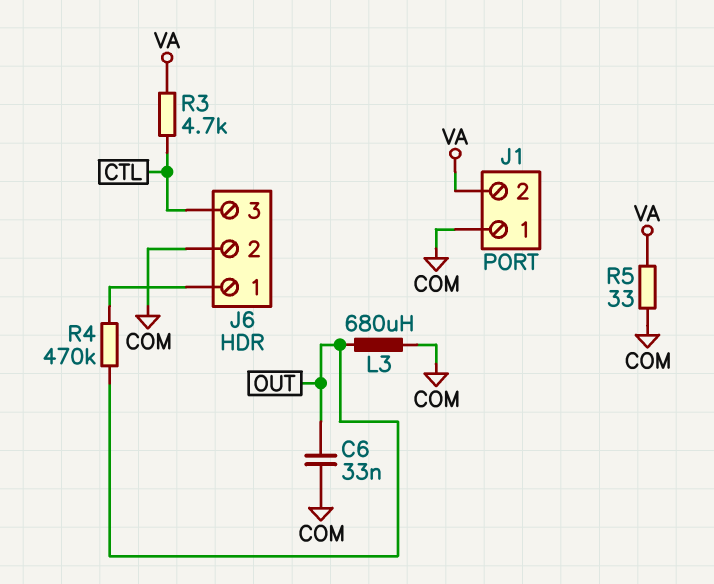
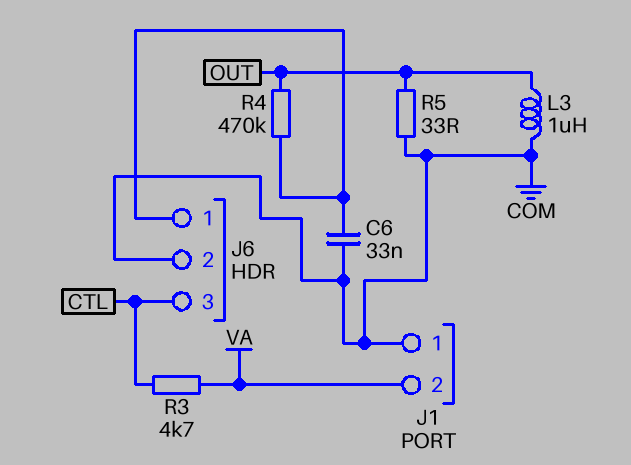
C6: 33nF (COM, OUT) -> 33nF (COM, J6/1)
L3: 680uH (COM, OUT) -> 1uH (COM, OUT)
R5: 33 (COM, VA) -> 33 (COM, OUT)

